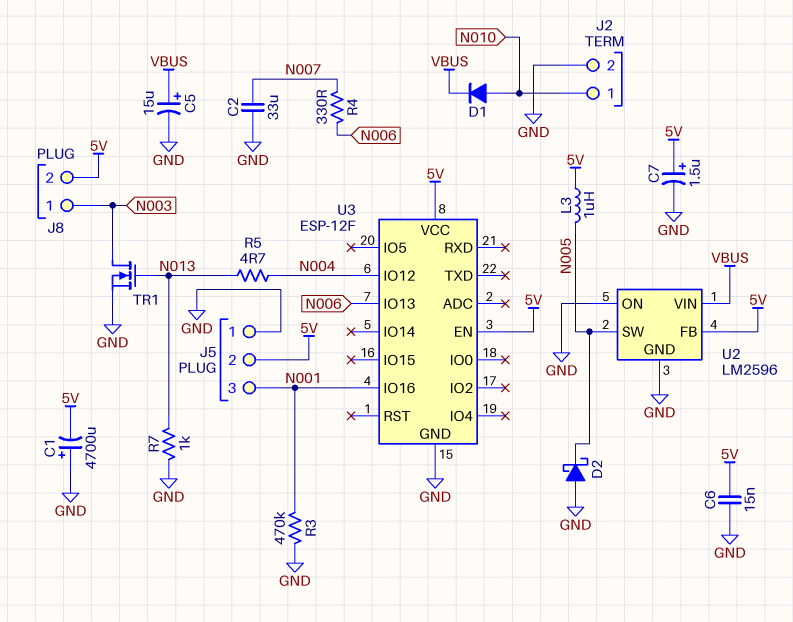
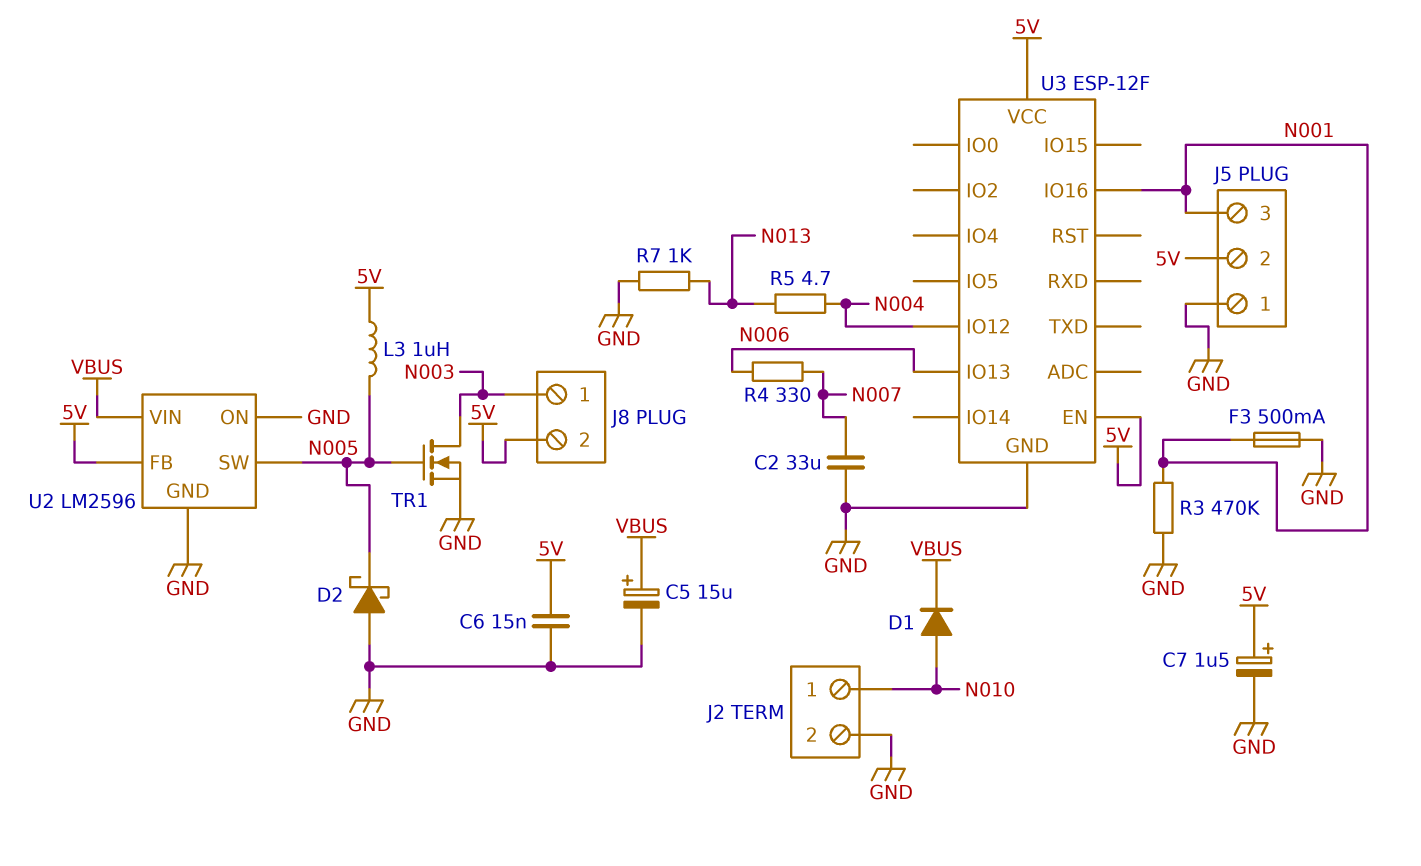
C1: 4700uF (plus GND, minus 5V) -> none
F3: none -> 500mA (GND, N001)
TR1: NMOS (G N013, D N003, S GND) -> NMOS (G N005, D N003, S GND)

